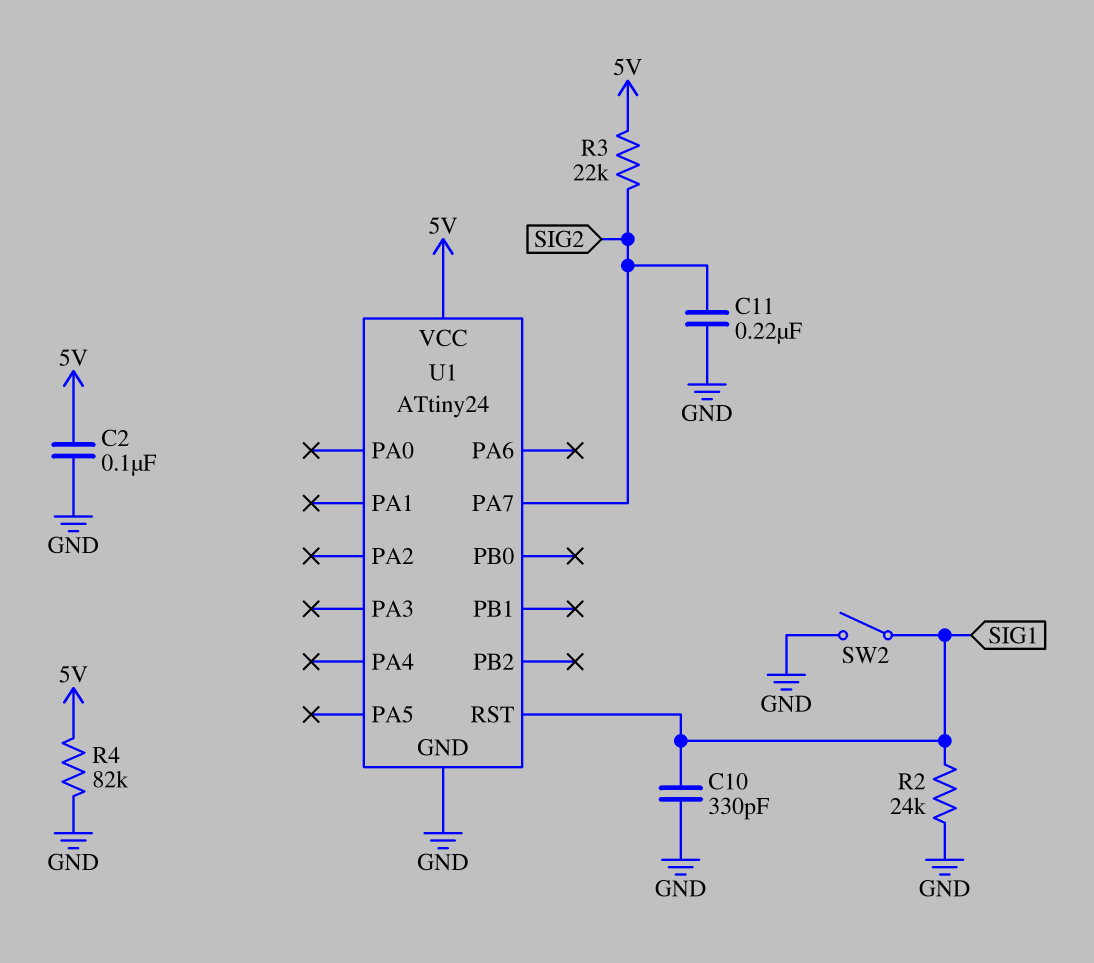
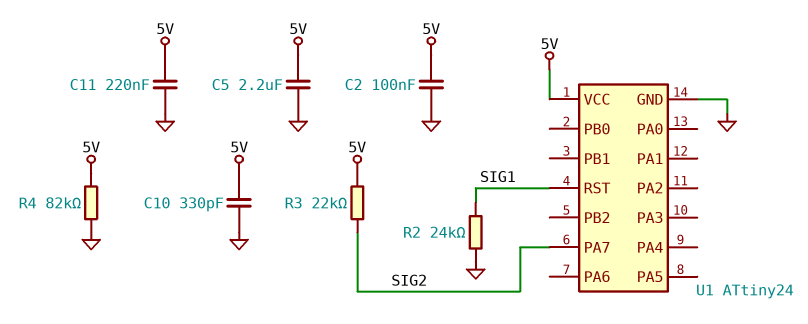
C5: none -> 2.2uF (5V, GND)
C10: 330pF (GND, SIG1) -> 330pF (5V, GND)
C11: 220nF (GND, SIG2) -> 220nF (5V, GND)
SW2: switch (GND, SIG1) -> none

